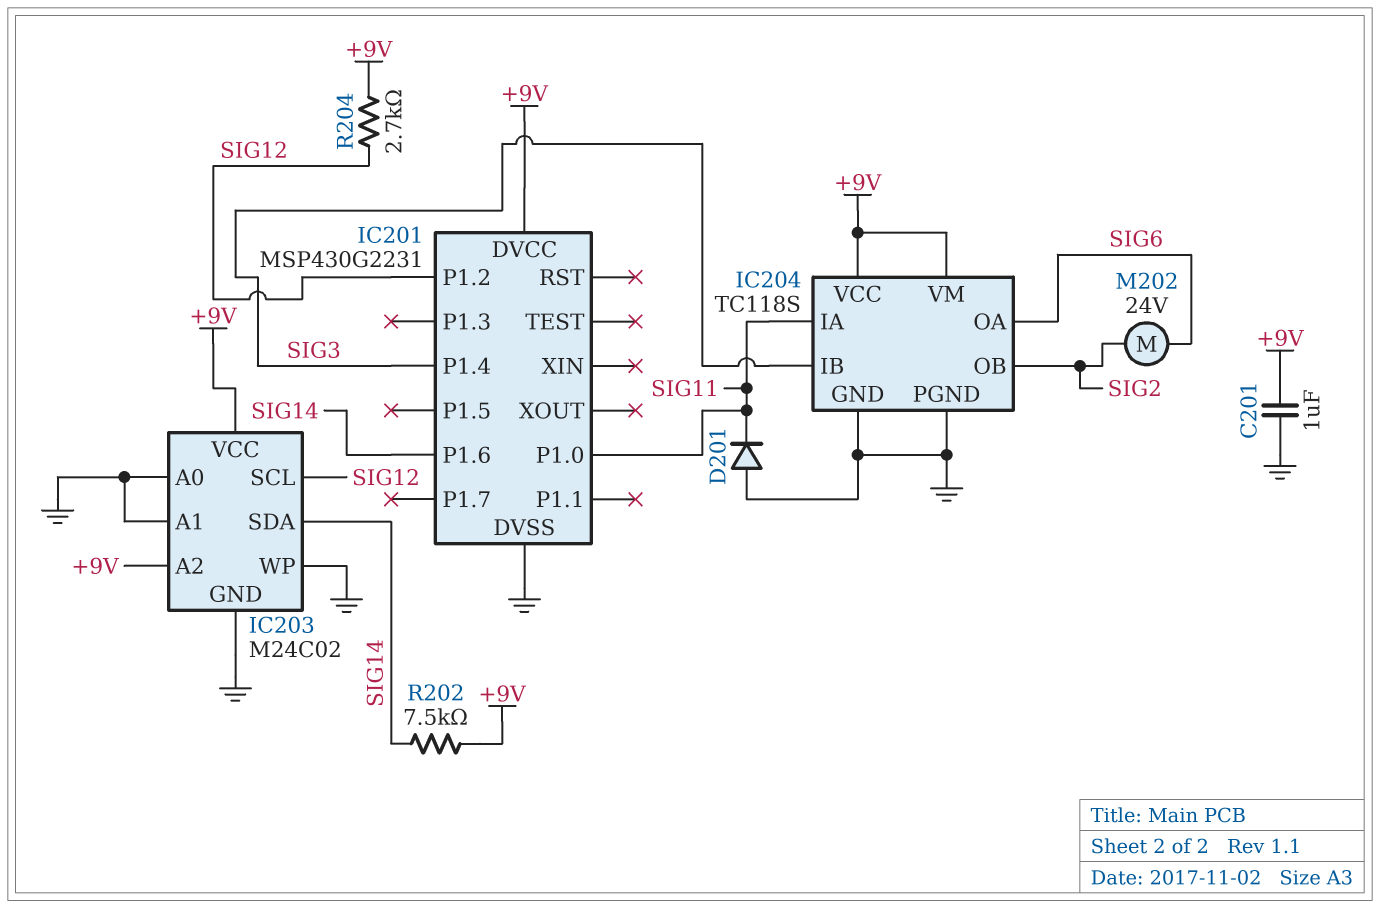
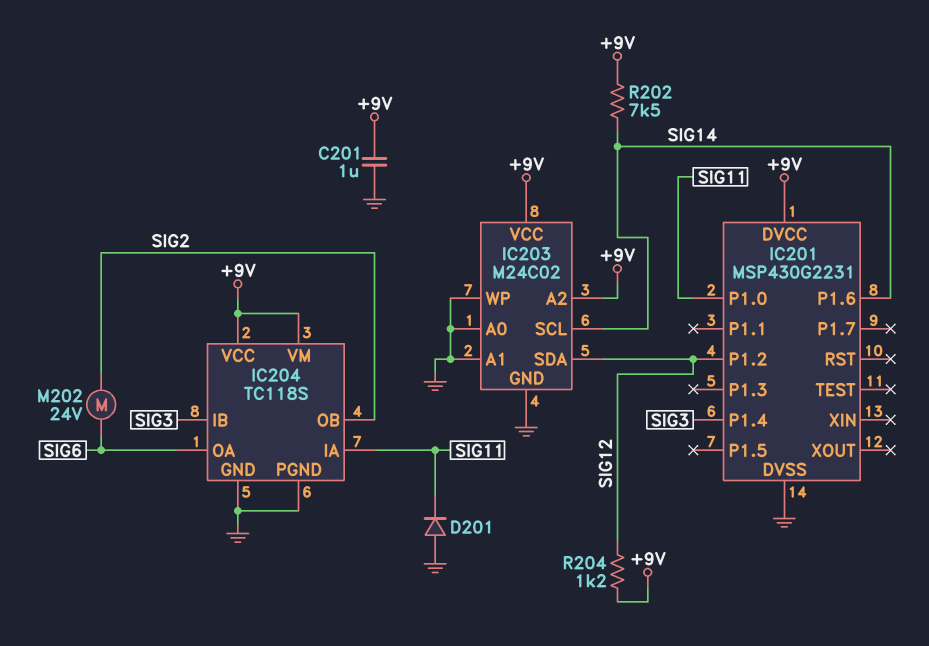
IC203 pin SCL: SIG12 -> SIG14
IC203 pin SDA: SIG14 -> SIG12
R204: 2.7k (+9V, SIG12) -> 1.2k (+9V, SIG12)

